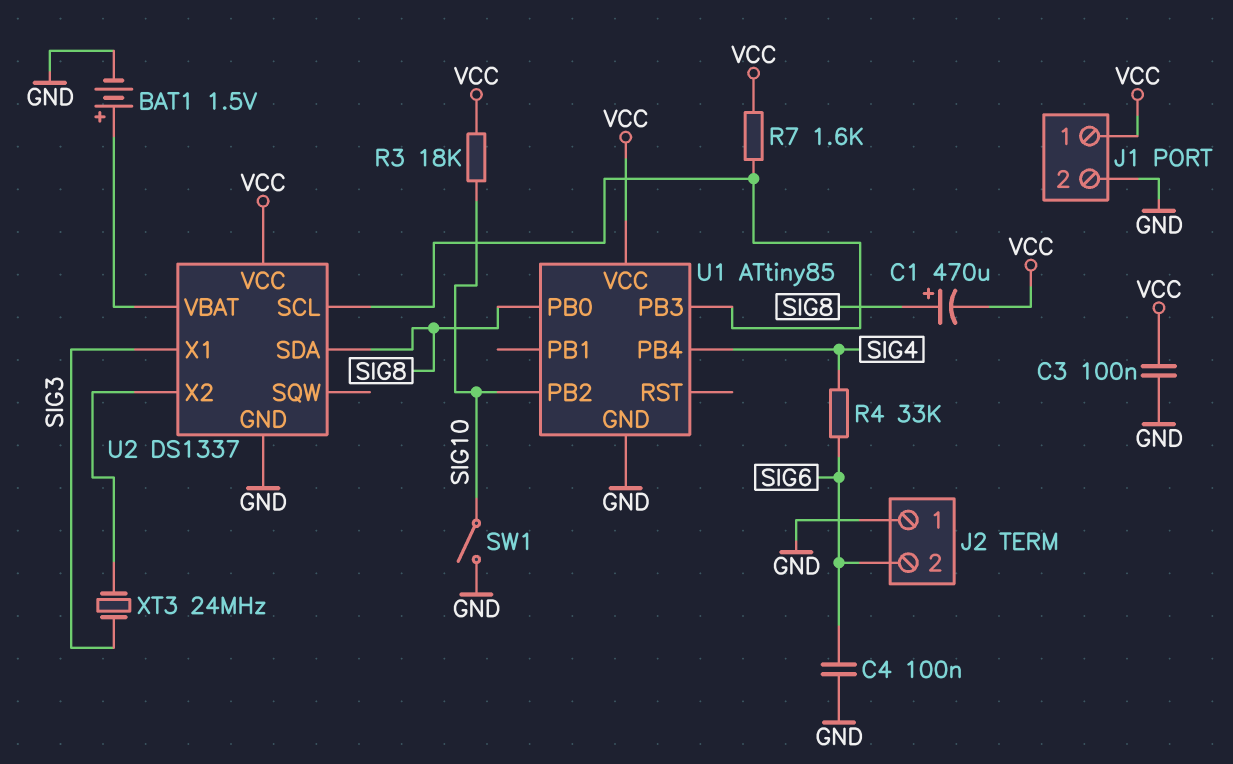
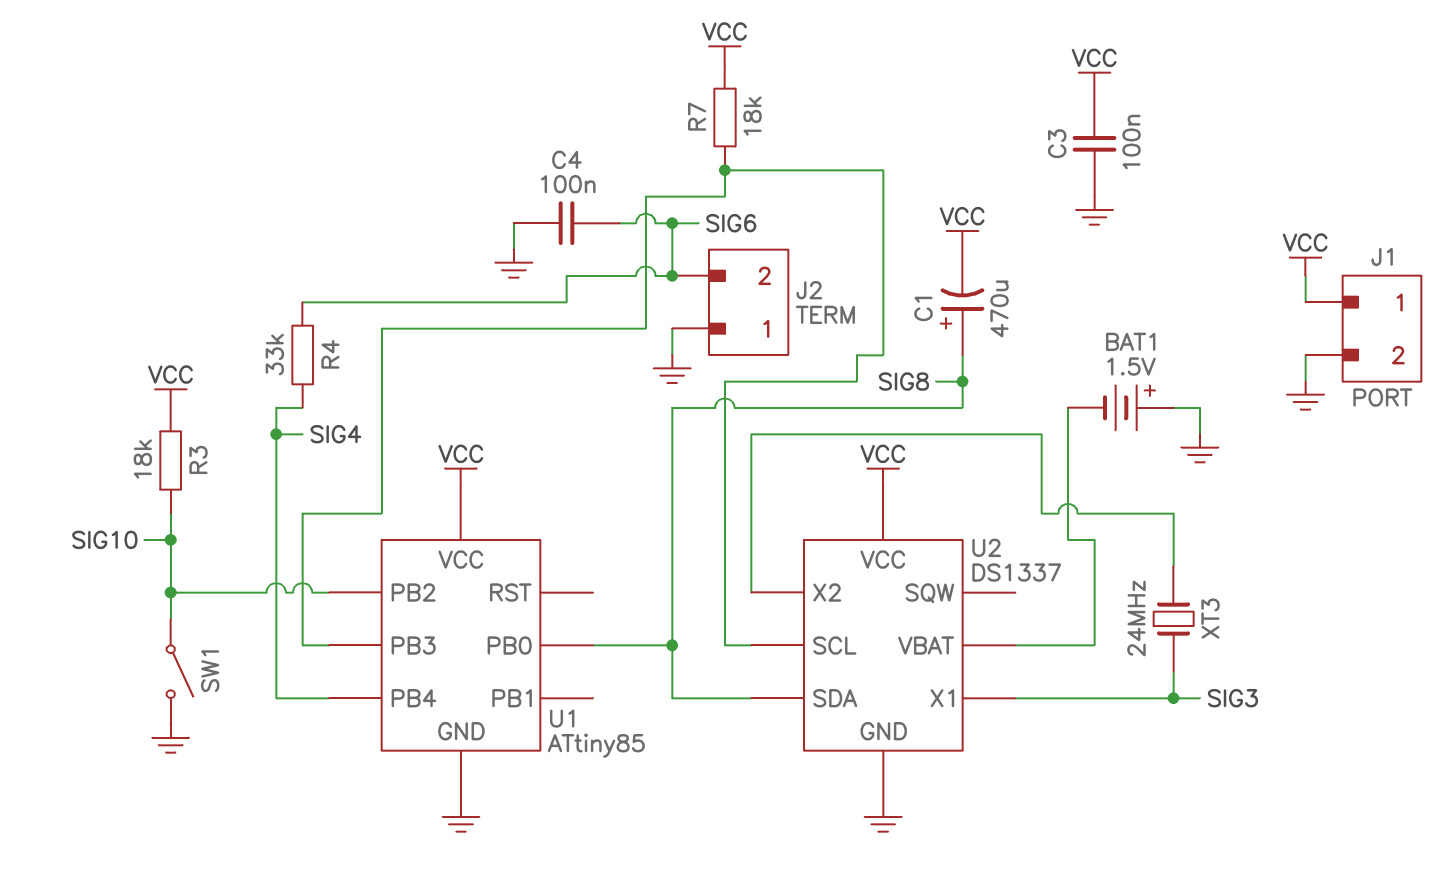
BAT1: 1.5V (plus U2/VBAT, minus GND) -> 1.5V (plus GND, minus U2/VBAT)
R7: 1.6k (U1/PB3, VCC) -> 18k (U1/PB3, VCC)

